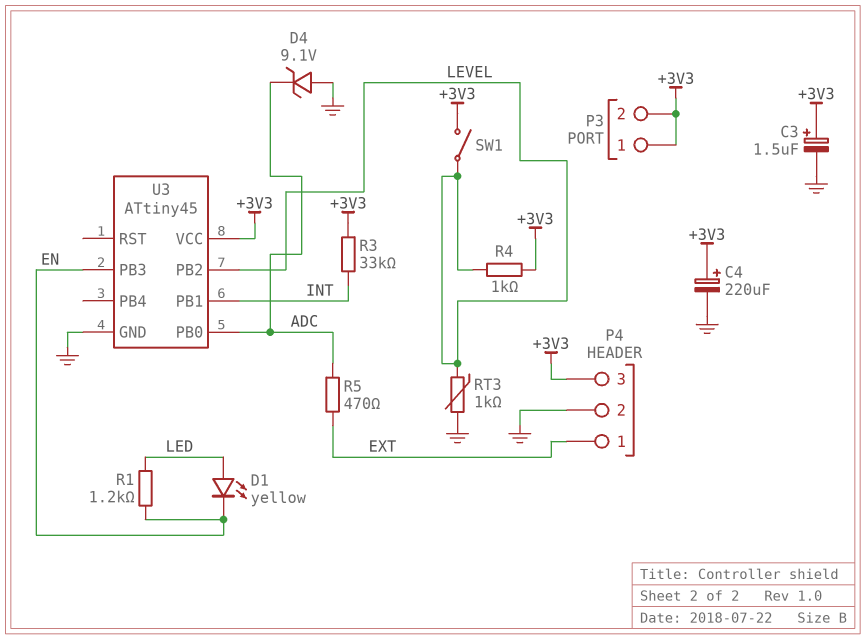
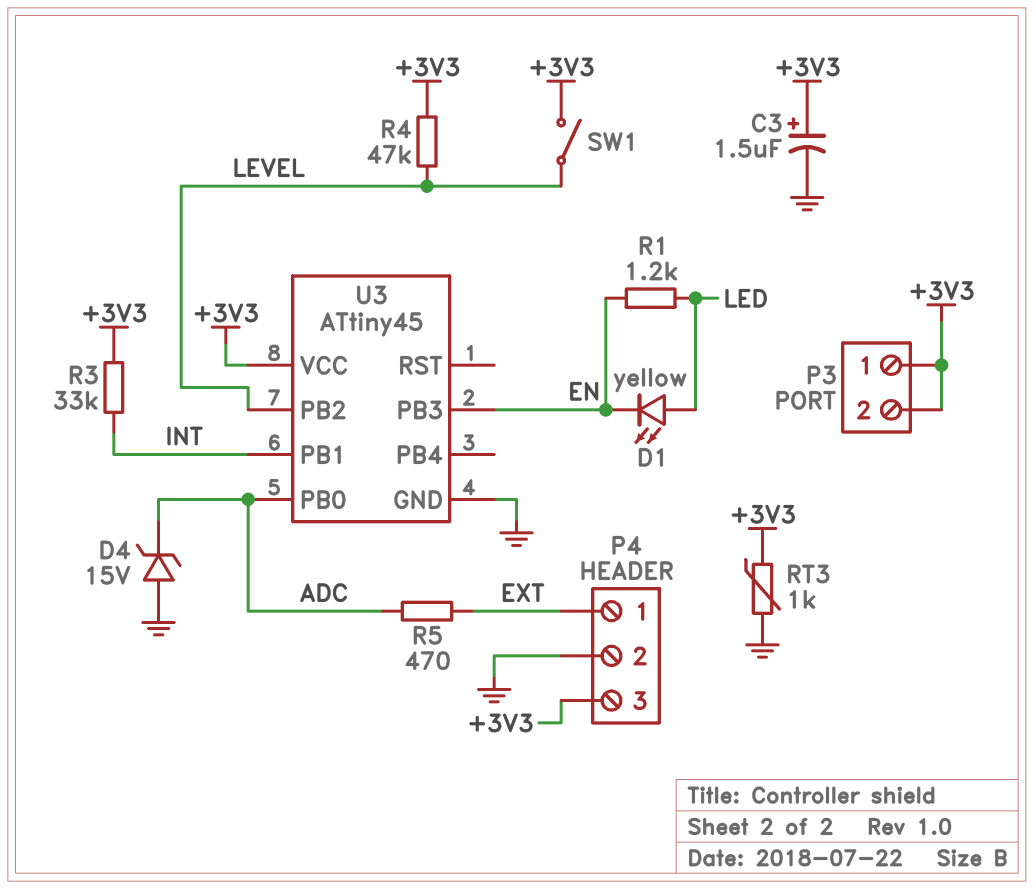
C4: 220uF (plus +3V3, minus GND) -> none
D4: zener 9.1V (A GND, K ADC) -> zener 15V (A GND, K ADC)
R4: 1k (+3V3, LEVEL) -> 47k (+3V3, LEVEL)
RT3: 1k (GND, LEVEL) -> 1k (+3V3, GND)

